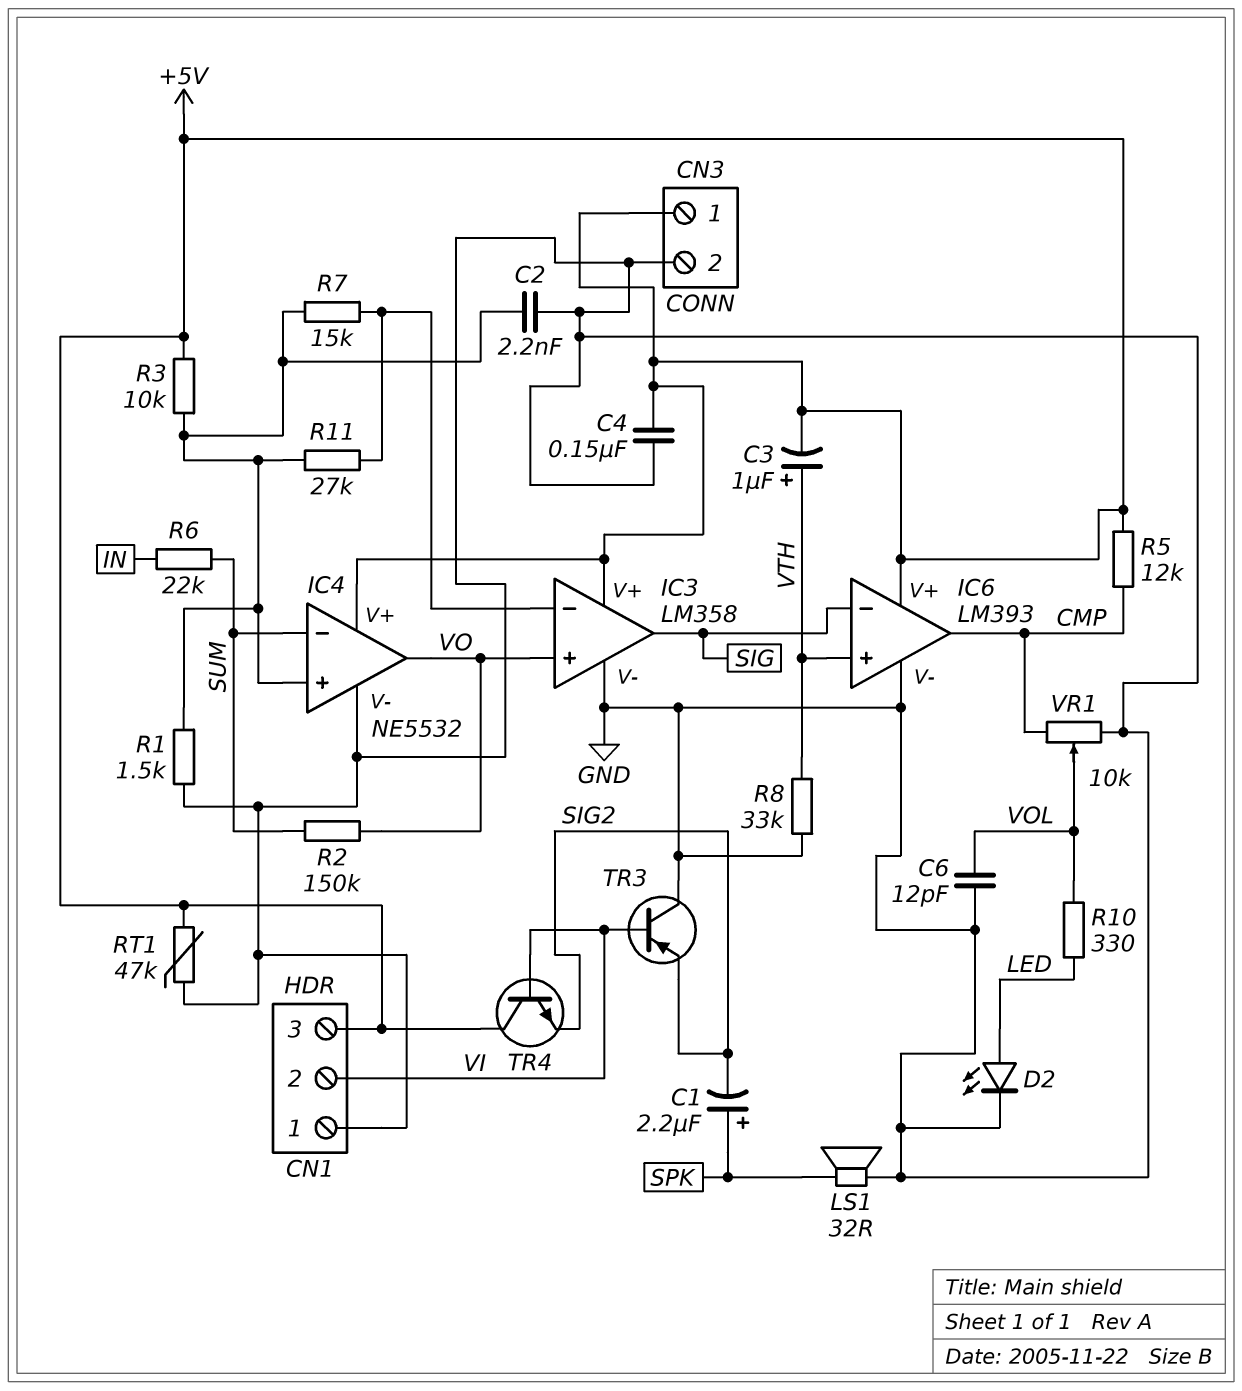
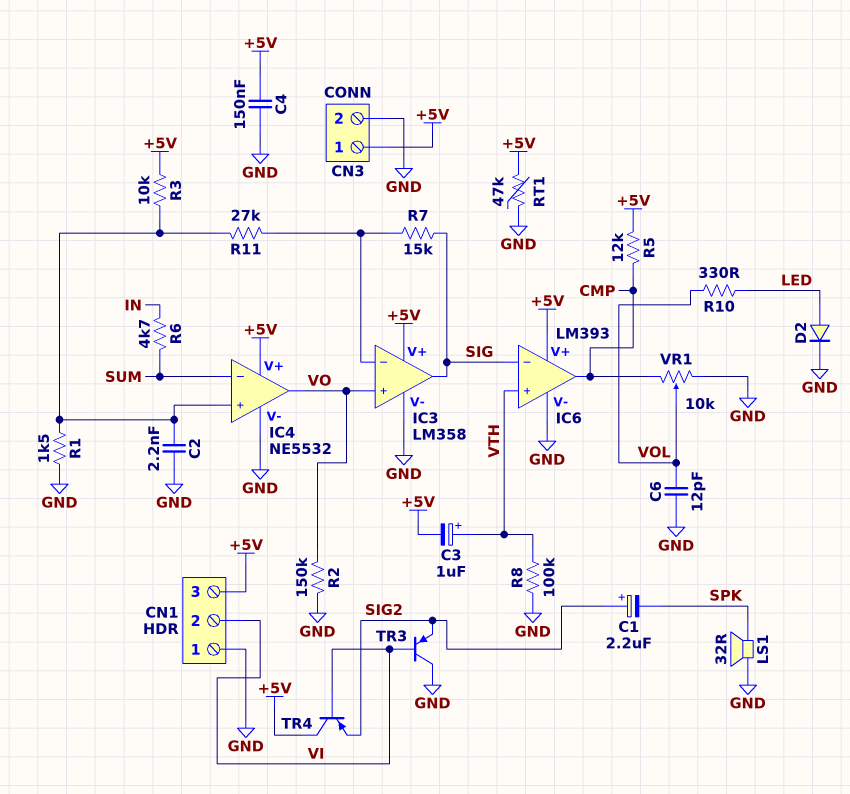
C1: 2.2uF (plus SPK, minus SIG2) -> 2.2uF (plus SIG2, minus SPK)
D2: LED (A LED, K GND) -> diode (A LED, K GND)
R2: 150k (SUM, VO) -> 150k (GND, VO)
R6: 22k (IN, SUM) -> 4.7k (IN, SUM)
R7: 15k (IC3/in-, IC4/in+) -> 15k (IC3/in-, SIG)
R8: 33k (GND, VTH) -> 100k (GND, VTH)
TR4: NPN (B VI, C +5V, E SIG2) -> PNP (B VI, C +5V, E SIG2)

